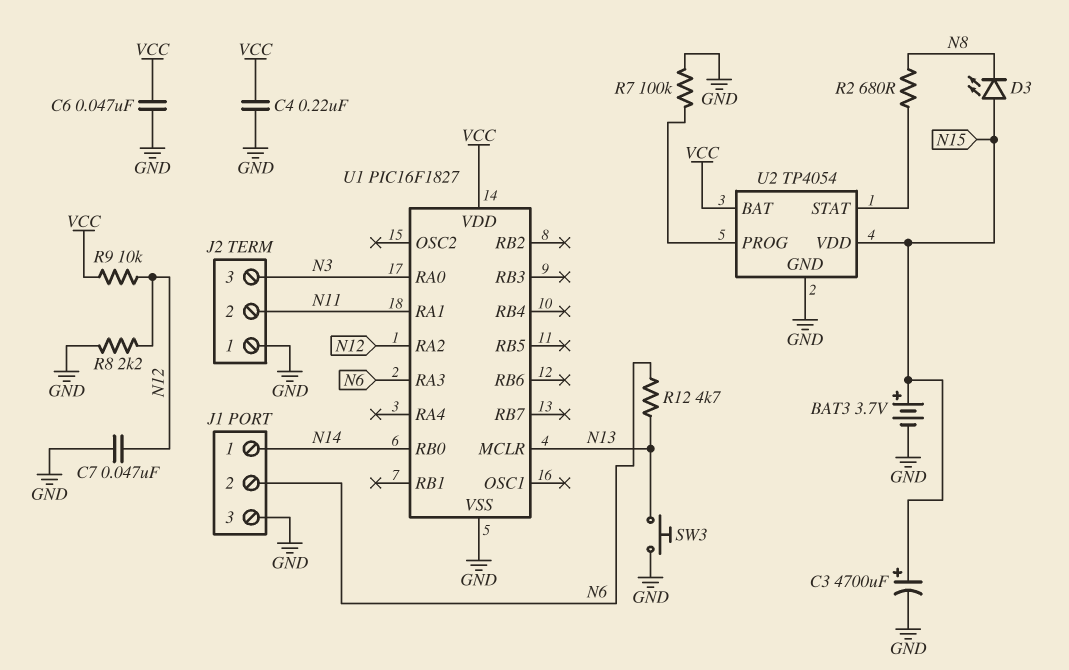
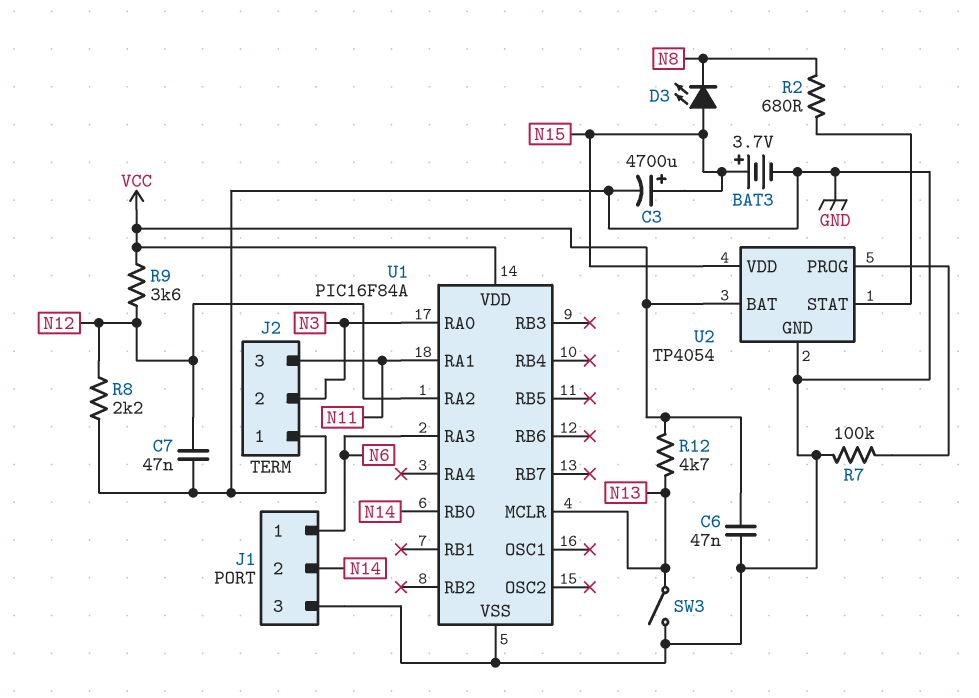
C4: 220nF (GND, VCC) -> none
J1 pin 1: N14 -> N6
J1 pin 2: N6 -> N14
J2 pin 2: N11 -> N3
J2 pin 3: N3 -> N11
R9: 10k (N12, VCC) -> 3.6k (N12, VCC)
R12: 4.7k (N6, N13) -> 4.7k (N13, VCC)
SW3: button (GND, N13) -> switch (GND, N13)
U1: PIC16F1827 -> PIC16F84A

